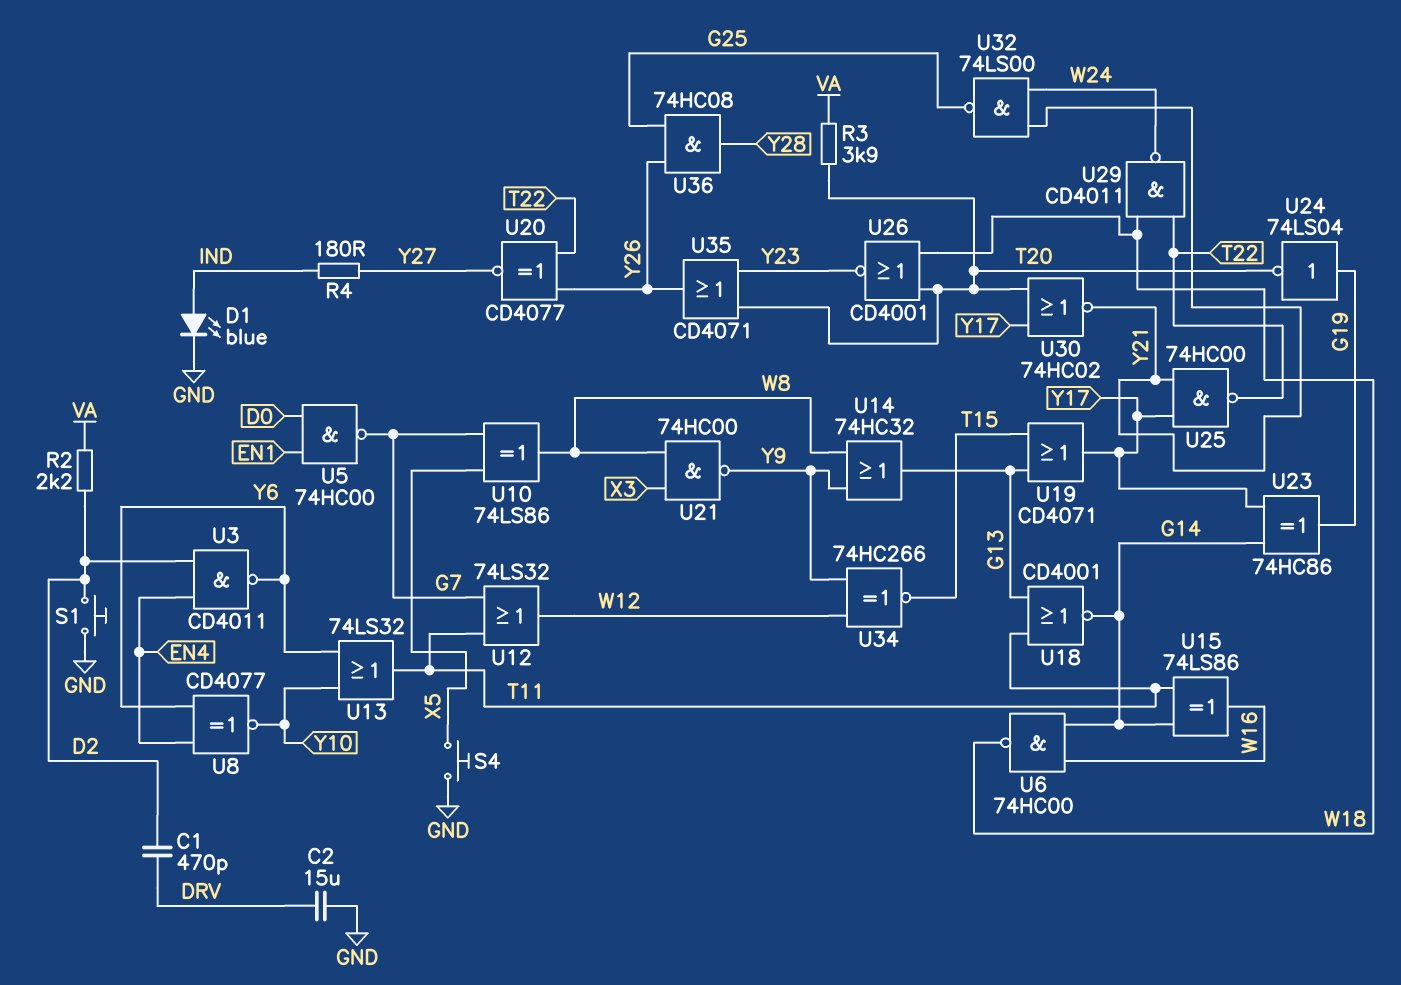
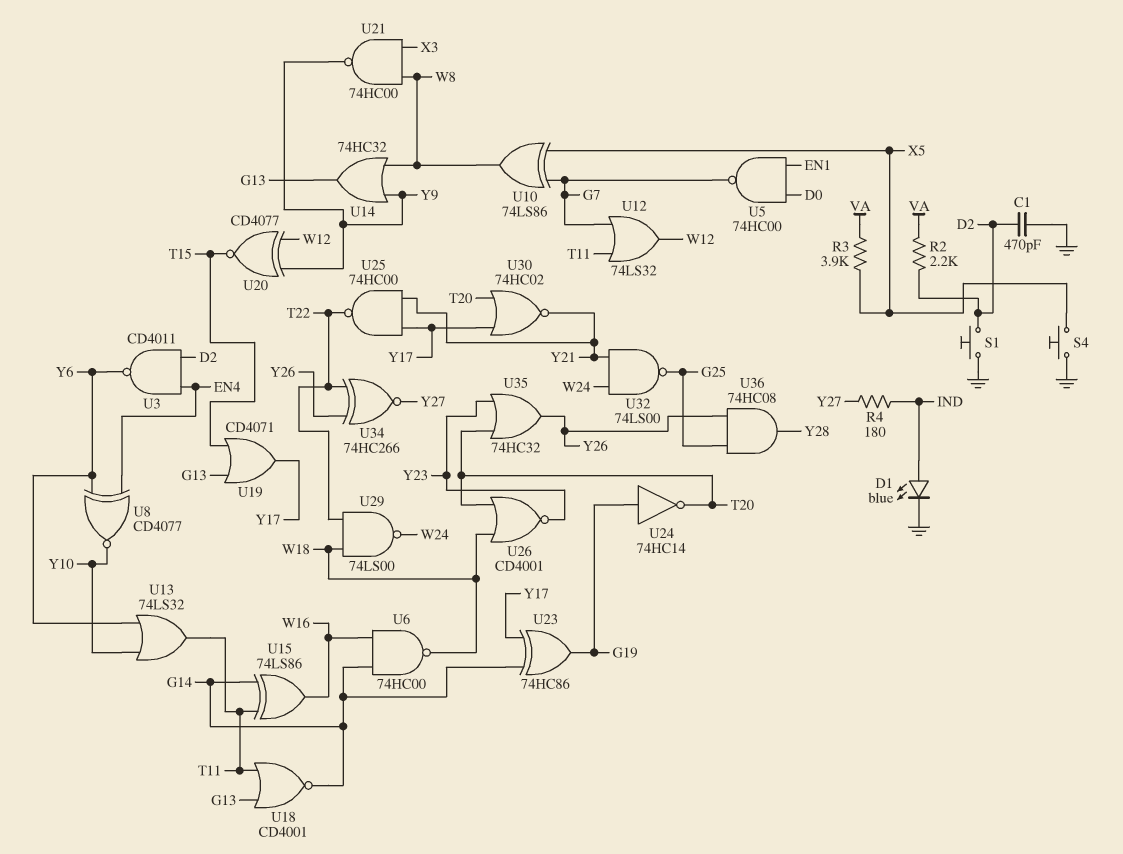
C1: 470pF (D2, DRV) -> 470pF (D2, GND)
C2: 15uF (DRV, GND) -> none
R3: 3.9k (T20, VA) -> 3.9k (VA, X5)
U20: XNOR CD4077 (in T22, in Y26, out Y27) -> XNOR CD4077 (in W12, in Y9, out T15)
U24: NOT 74LS04 (in G19, out T20) -> NOT 74HC14 (in G19, out T20)
U29: NAND CD4011 (in T22, in W18, out W24) -> NAND 74LS00 (in T22, in W18, out W24)
U34: XNOR 74HC266 (in W12, in Y9, out T15) -> XNOR 74HC266 (in T22, in Y26, out Y27)
U35: OR CD4071 (in T20, in Y23, out Y26) -> OR 74HC32 (in T20, in Y23, out Y26)

